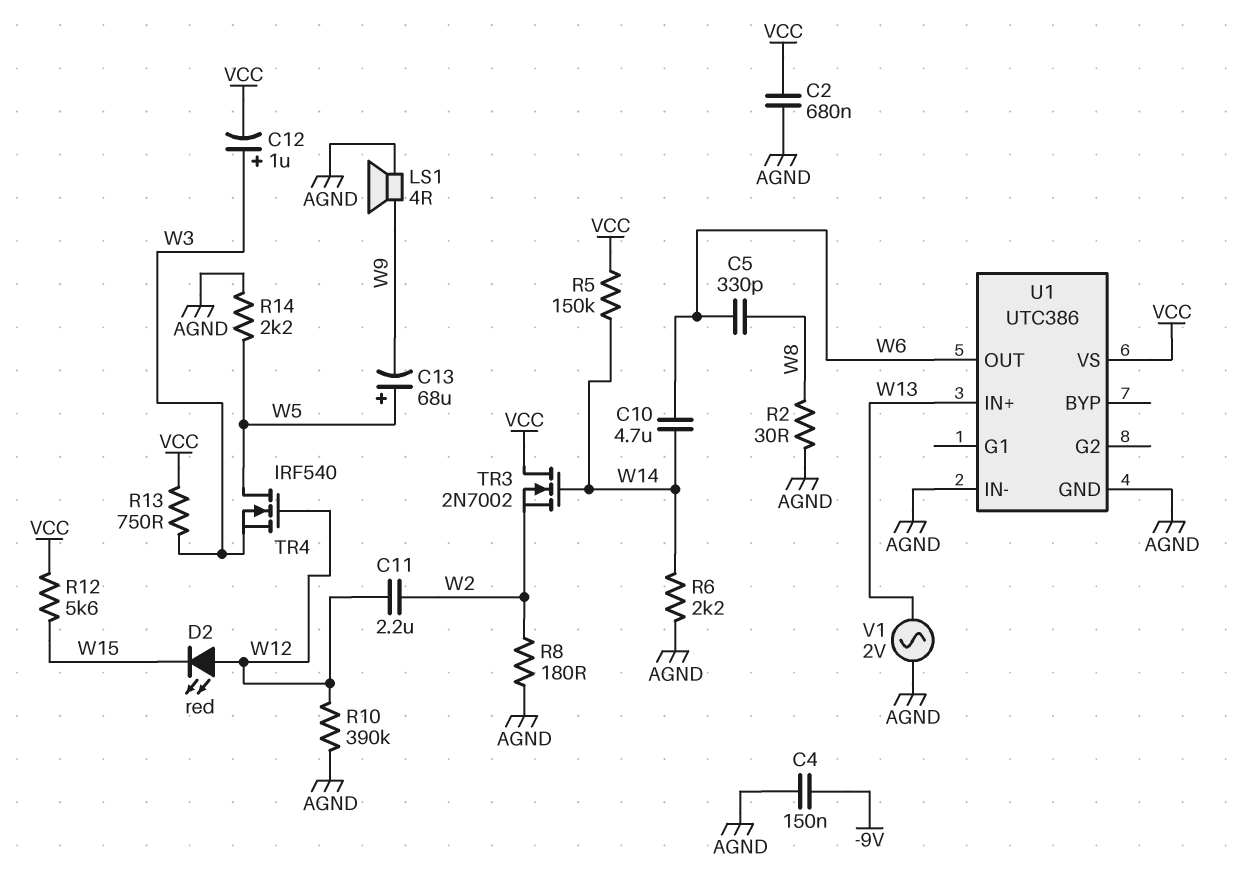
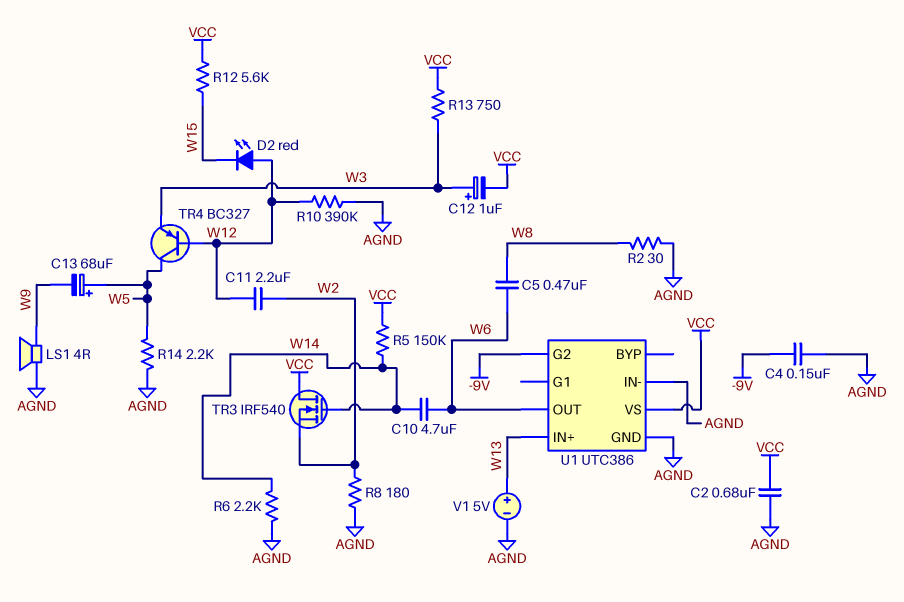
C5: 330pF (W6, W8) -> 470nF (W6, W8)
TR3: NMOS 2N7002 (G W14, D VCC, S W2) -> NMOS IRF540 (G W14, D VCC, S W2)
TR4: NMOS IRF540 (G W12, D W5, S W3) -> PNP BC327 (B W12, C W5, E W3)
U1 pin G2: none -> -9V
V1: AC 2V (AGND, W13) -> 5V (plus W13, minus AGND)

